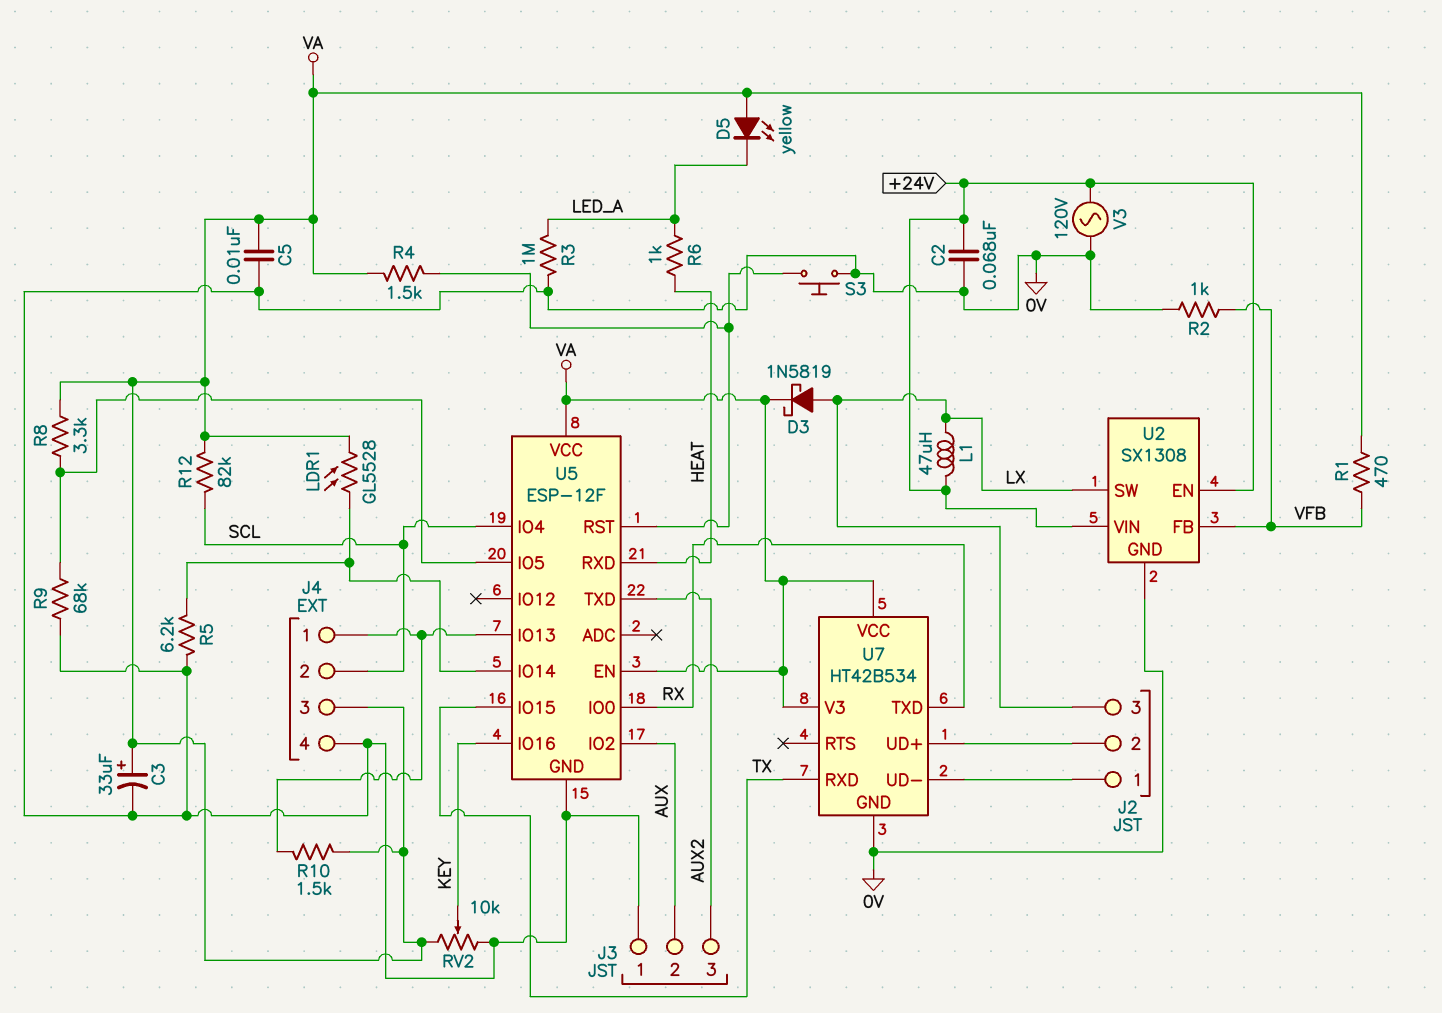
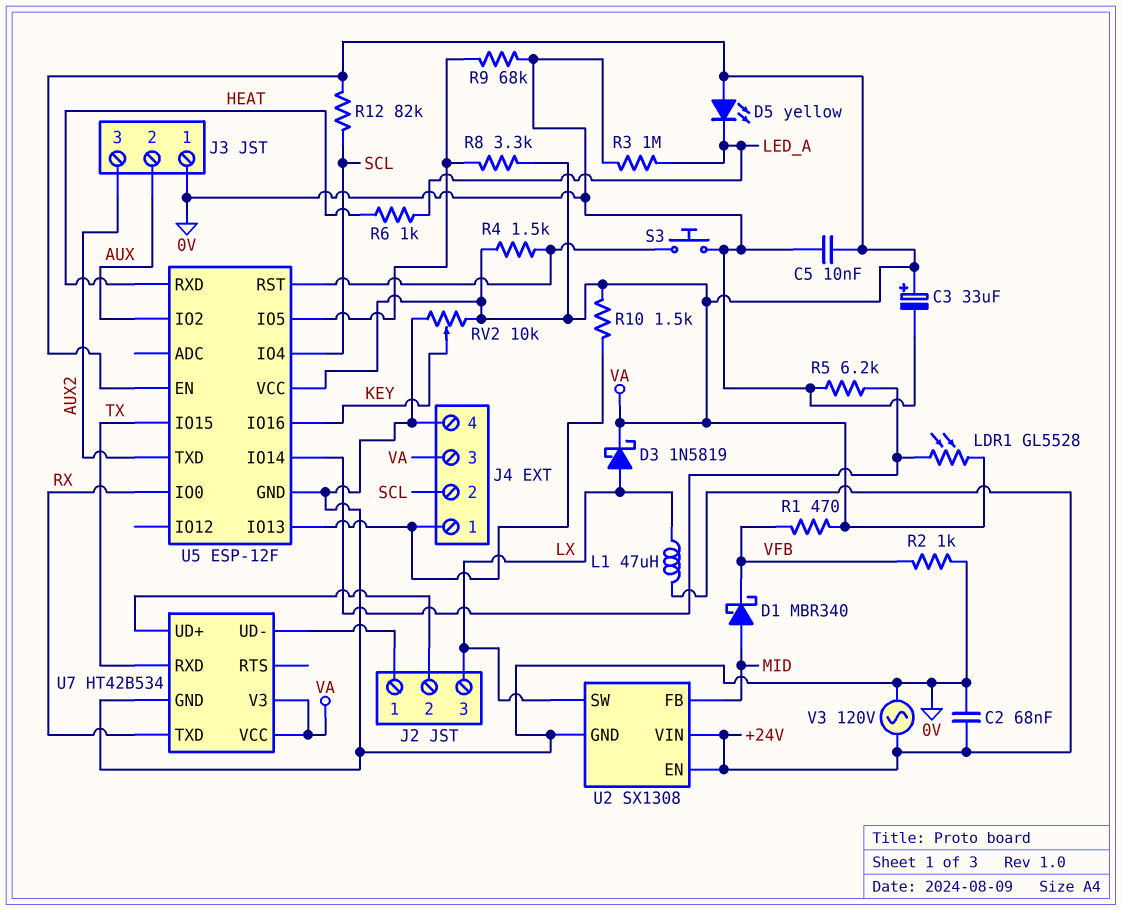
D1: none -> schottky MBR340 (A MID, K VFB)
U2 pin FB: VFB -> MID

